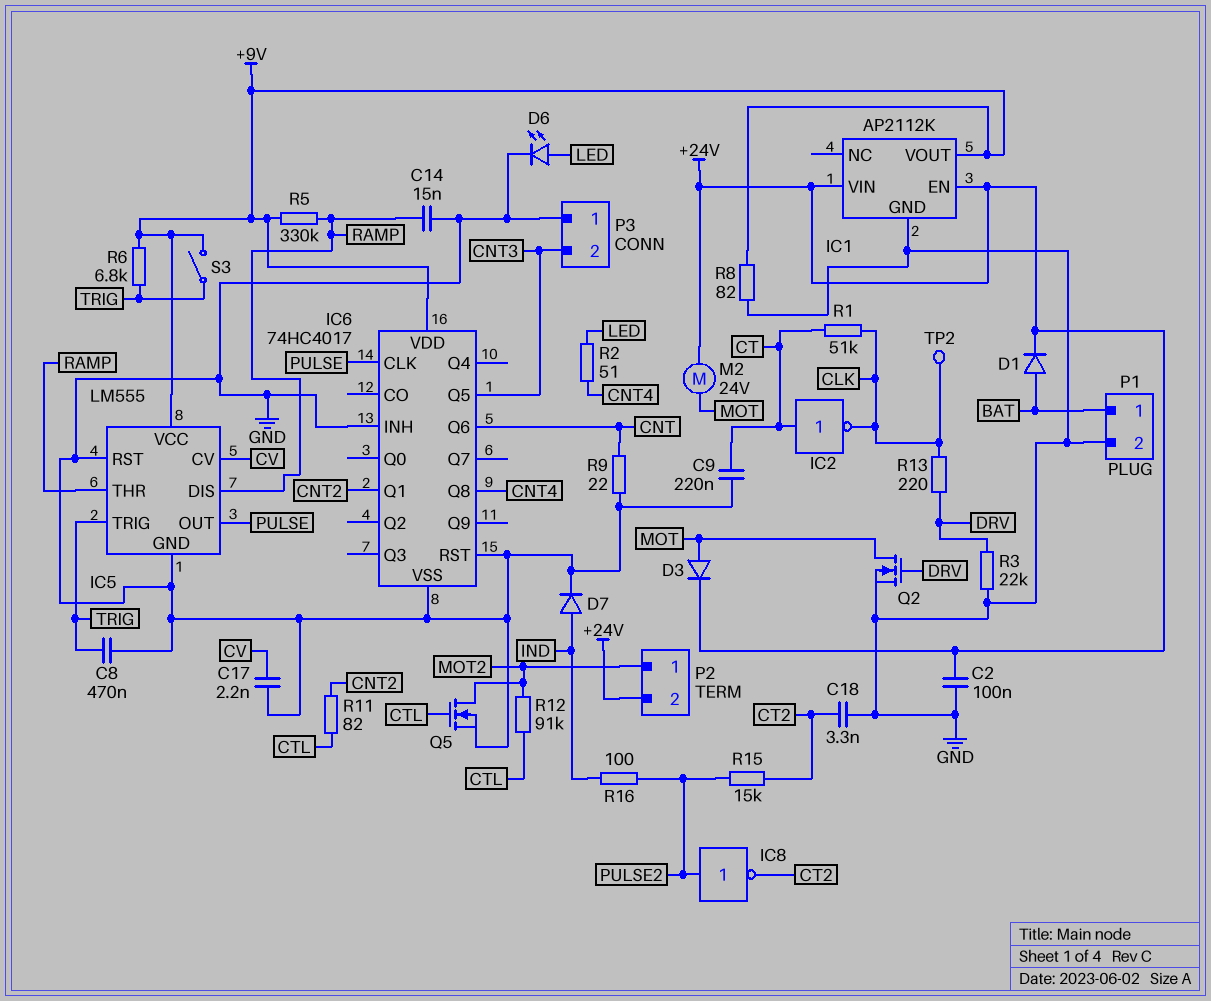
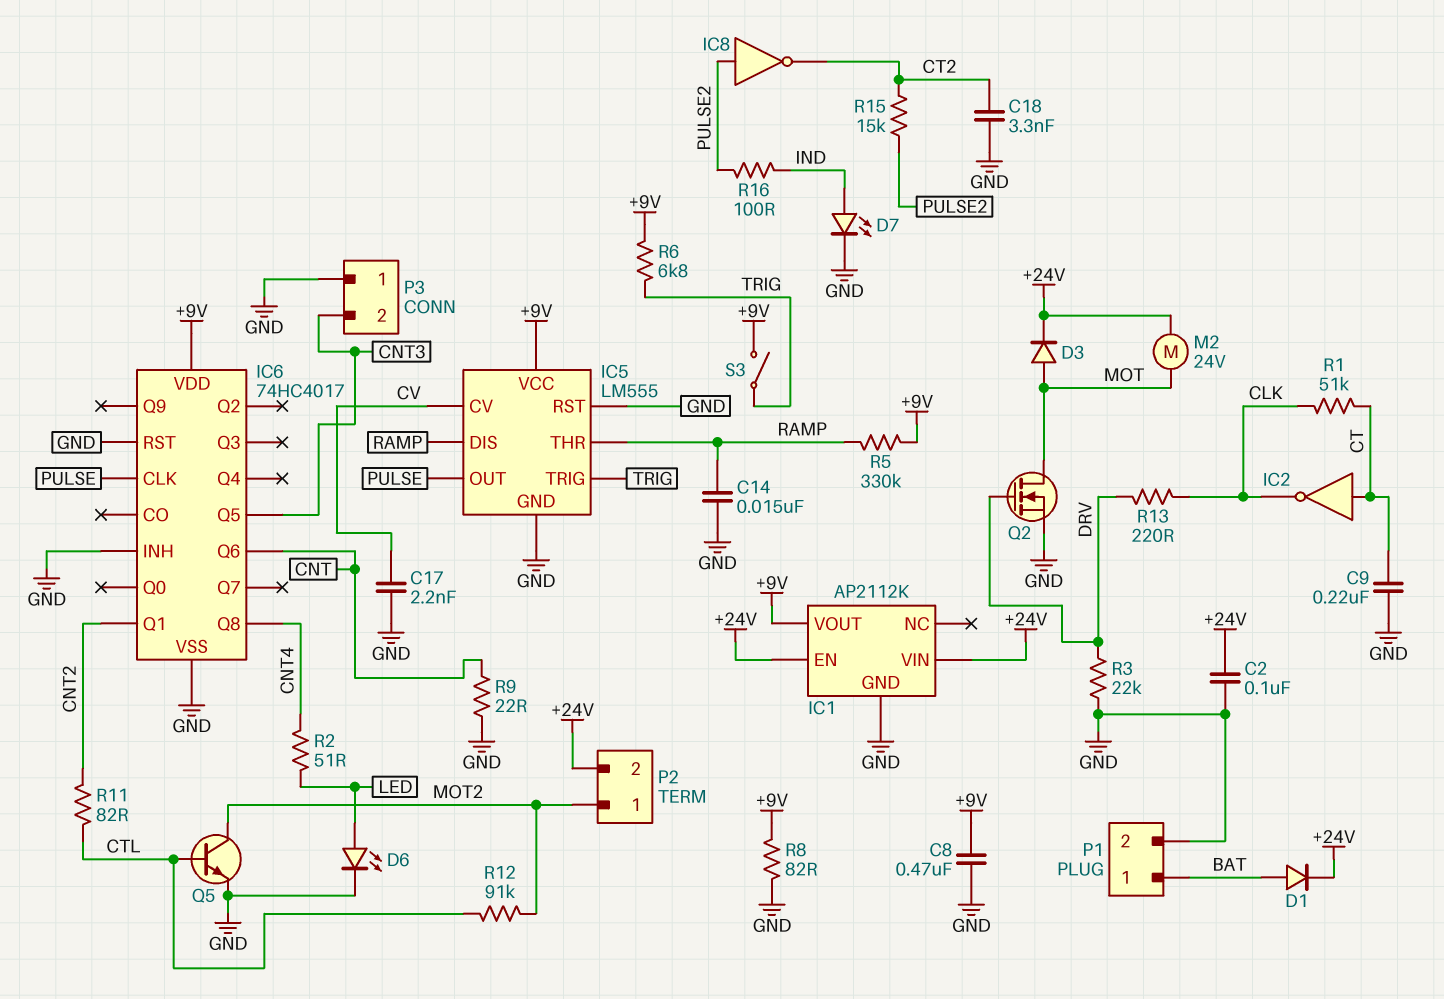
C8: 470nF (GND, TRIG) -> 470nF (+9V, GND)
D7: diode (A IND, K GND) -> LED (A IND, K GND)
Q5: NMOS (G CTL, D MOT2, S GND) -> NPN (B CTL, C MOT2, E GND)
TP2: test point (CLK) -> none

